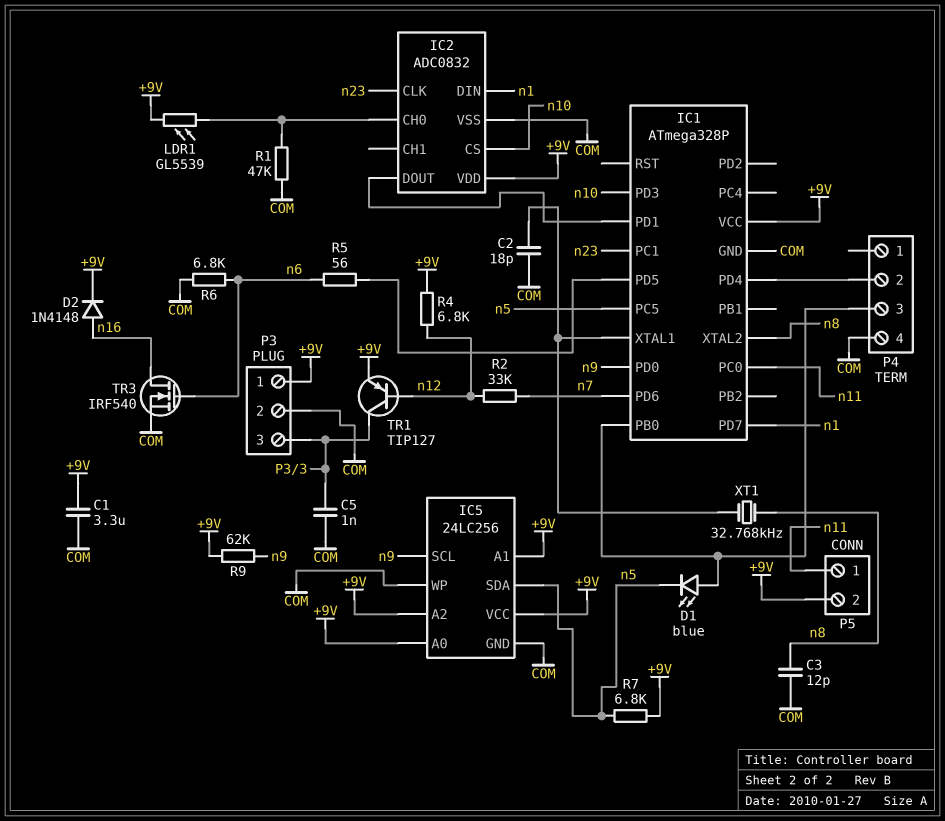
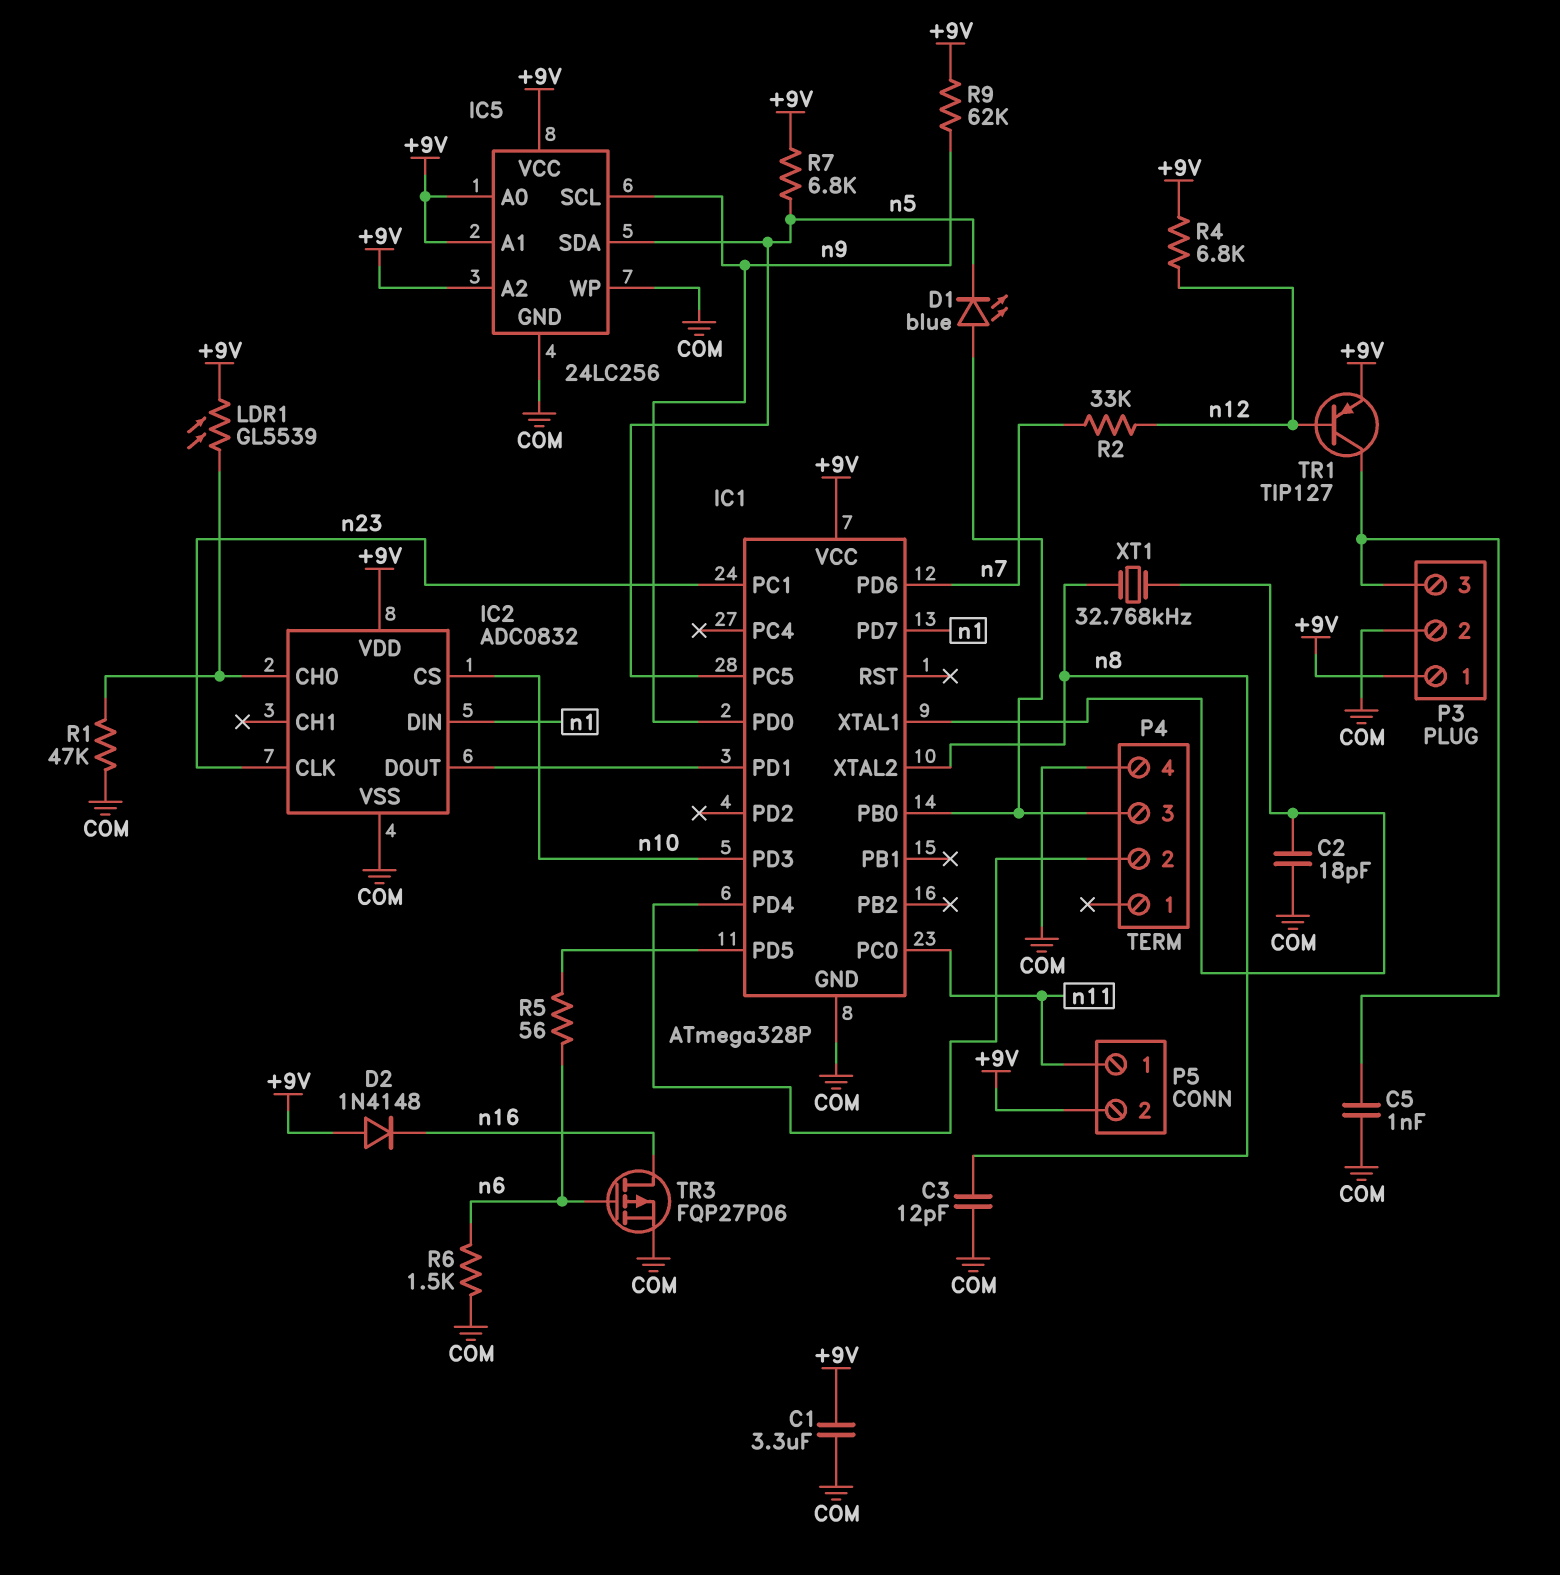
D2: diode 1N4148 (A n16, K +9V) -> diode 1N4148 (A +9V, K n16)
R6: 6.8k (COM, n6) -> 1.5k (COM, n6)
TR3: NMOS IRF540 (G n6, D n16, S COM) -> PMOS FQP27P06 (G n6, D n16, S COM)

